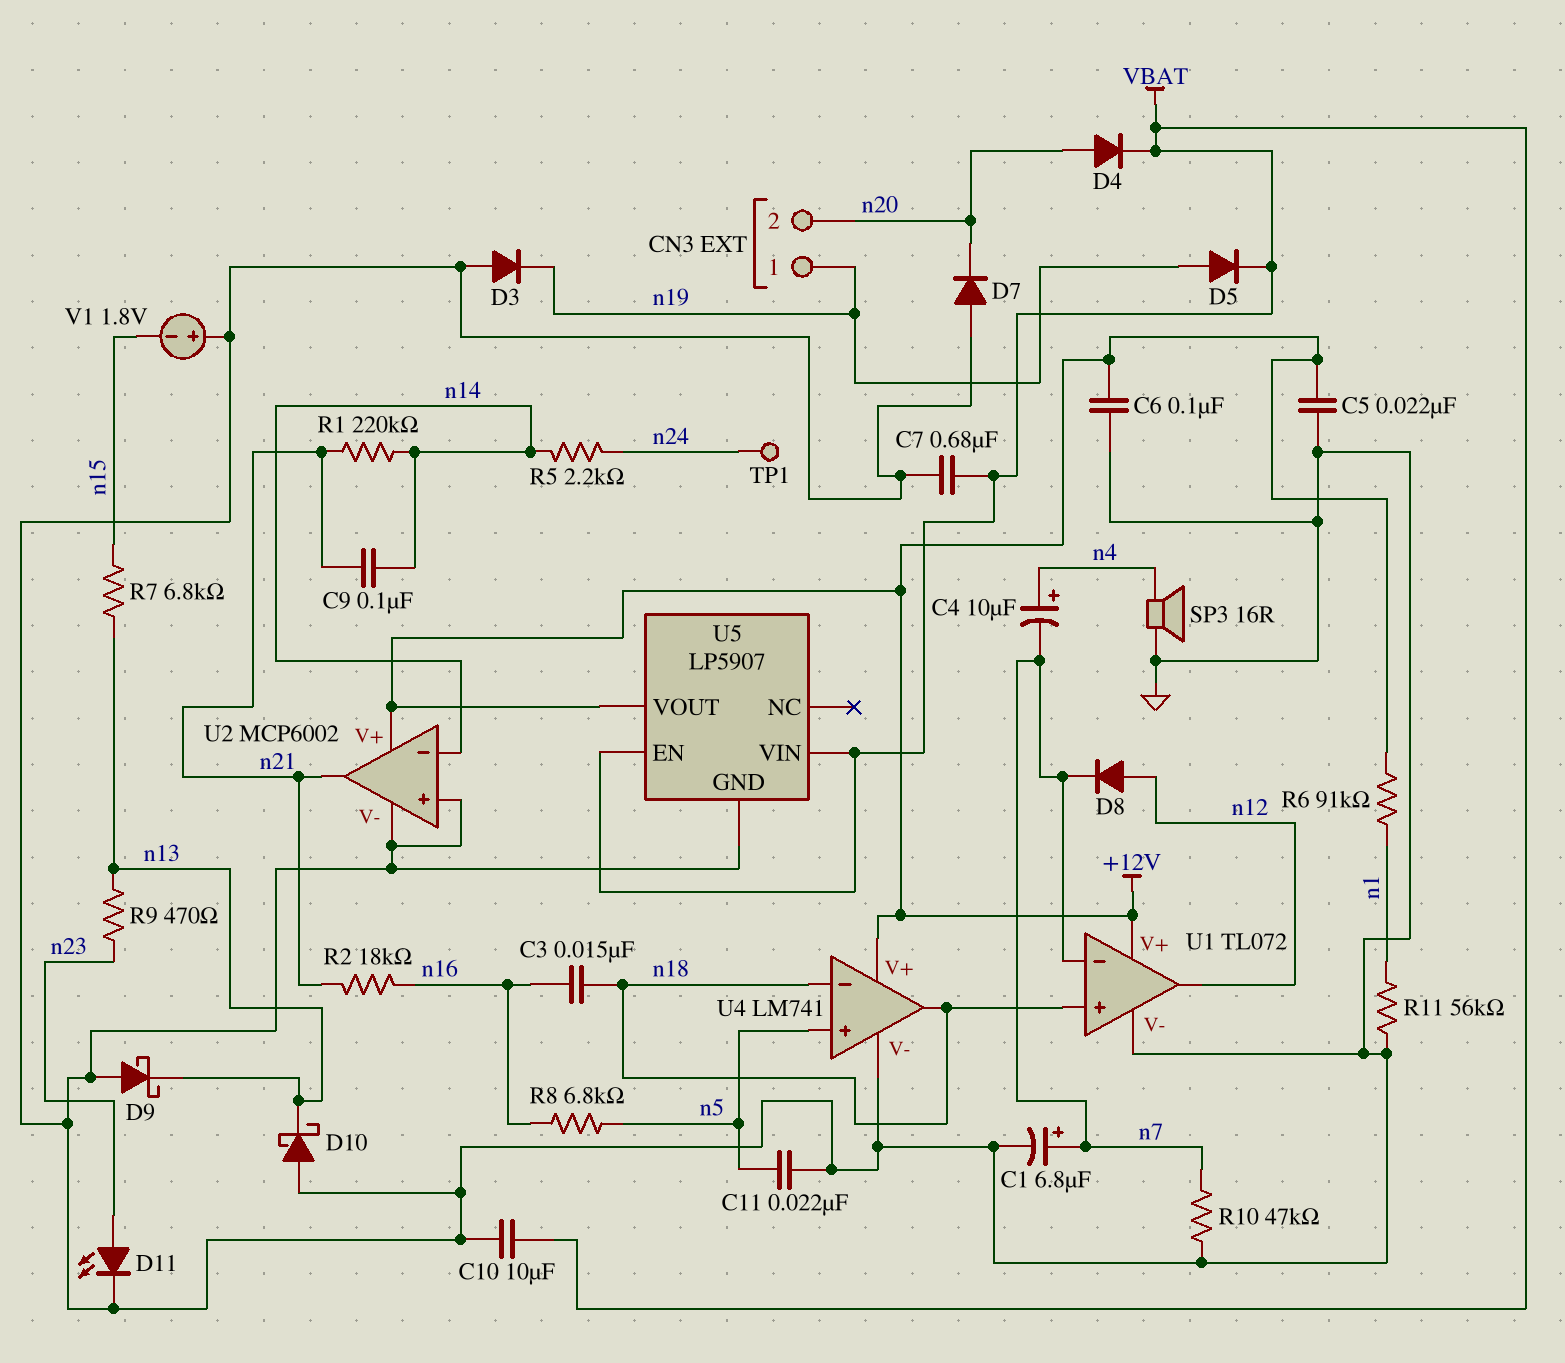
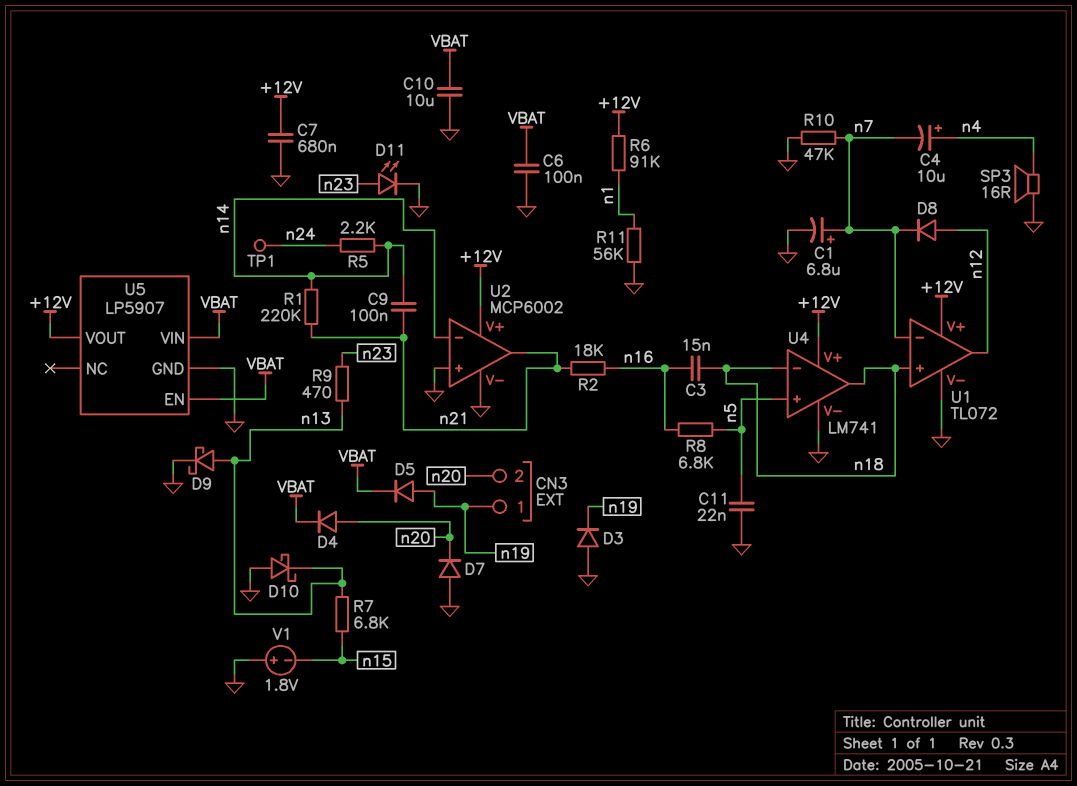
C5: 22nF (+12V, GND) -> none
C6: 100nF (+12V, GND) -> 100nF (GND, VBAT)
C7: 680nF (GND, VBAT) -> 680nF (+12V, GND)
D9: schottky (A GND, K n13) -> schottky (A n13, K GND)

